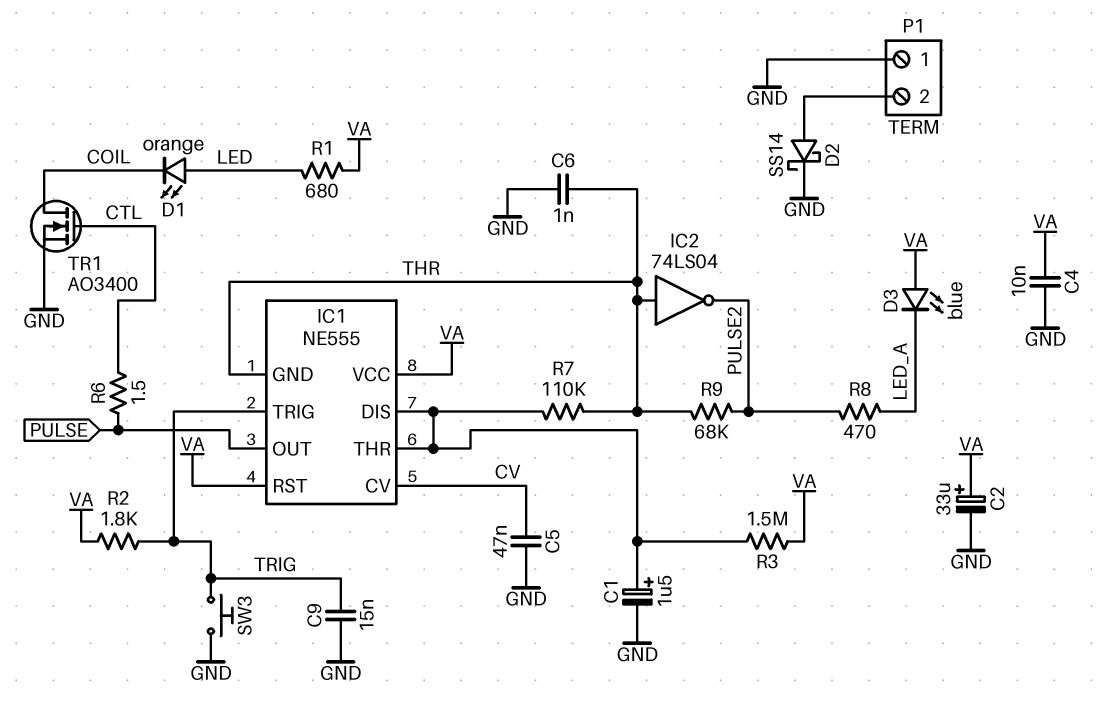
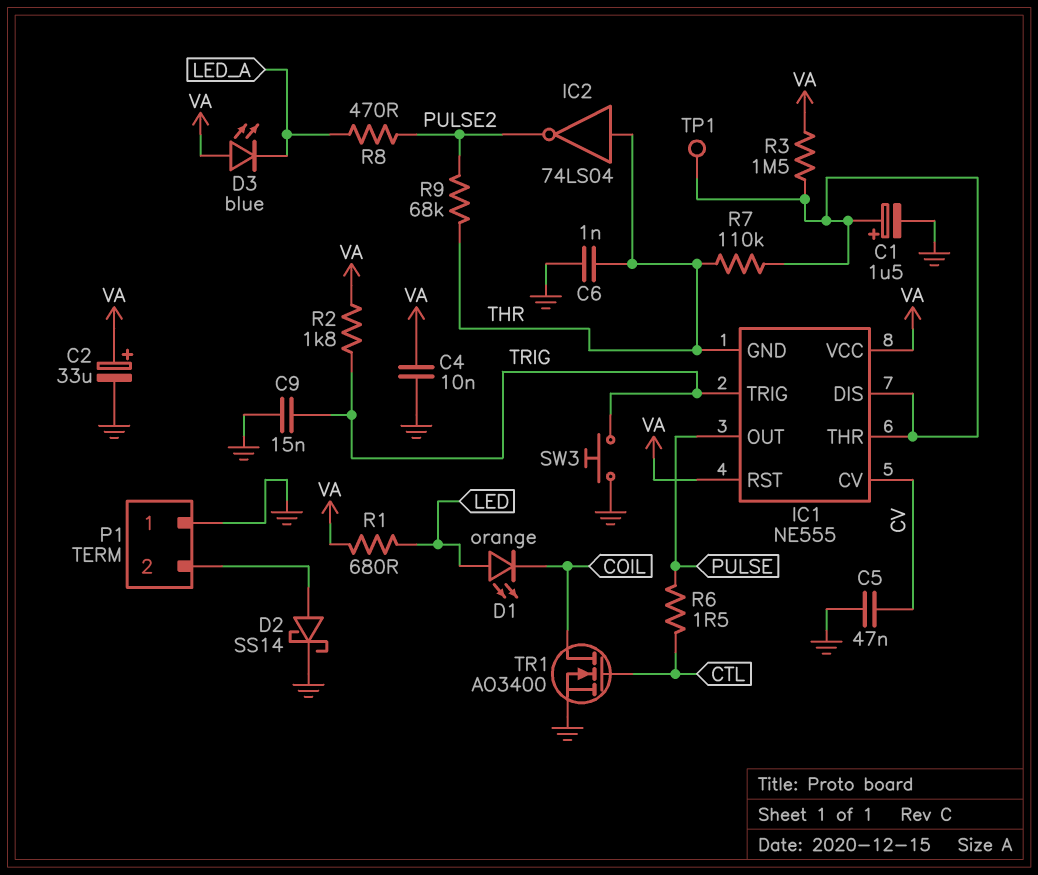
TP1: none -> test point (IC1/DIS)

